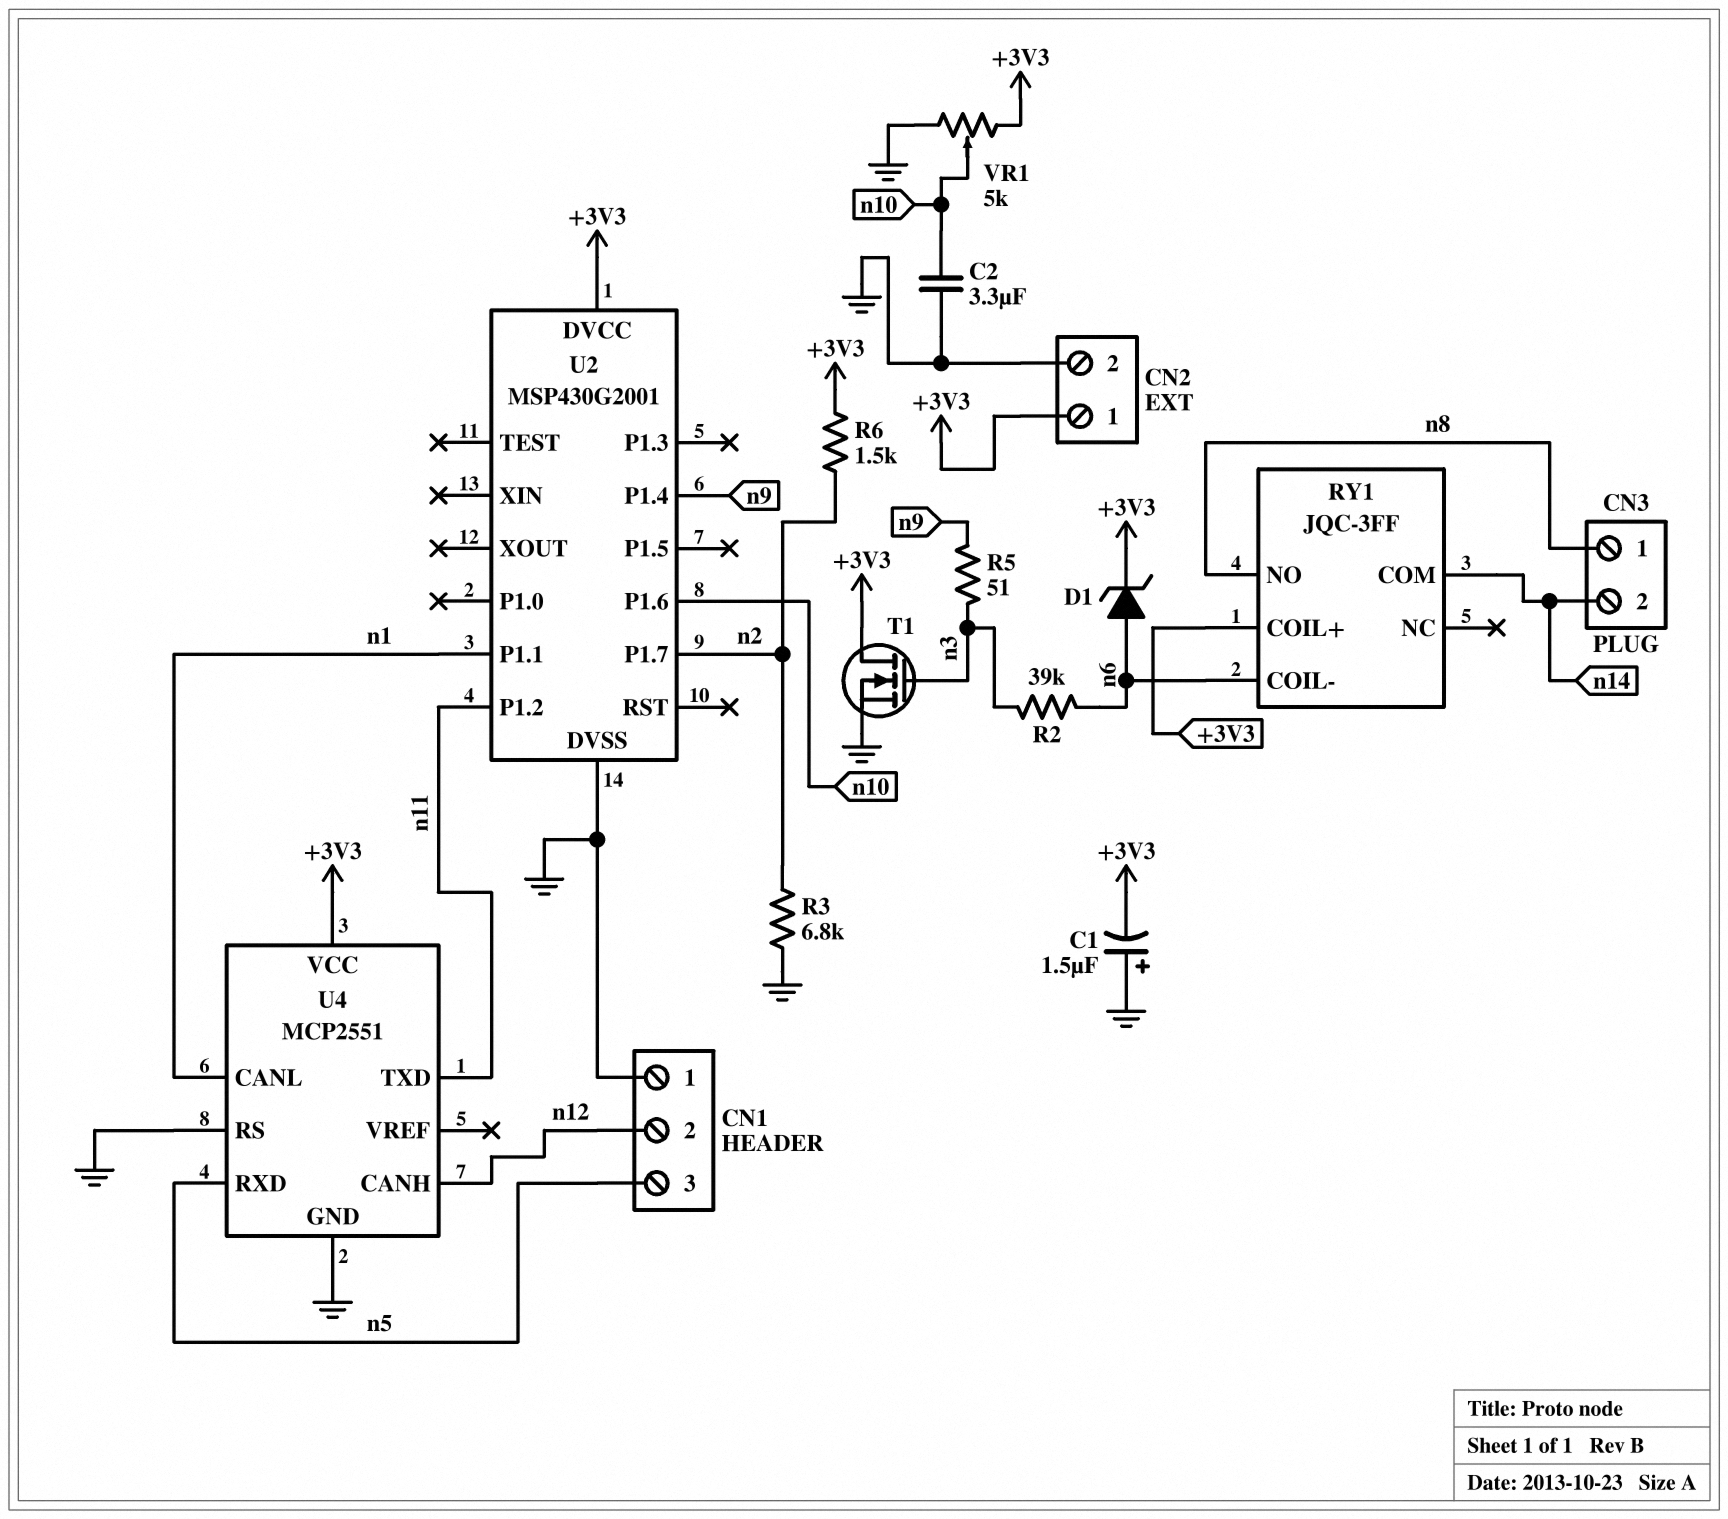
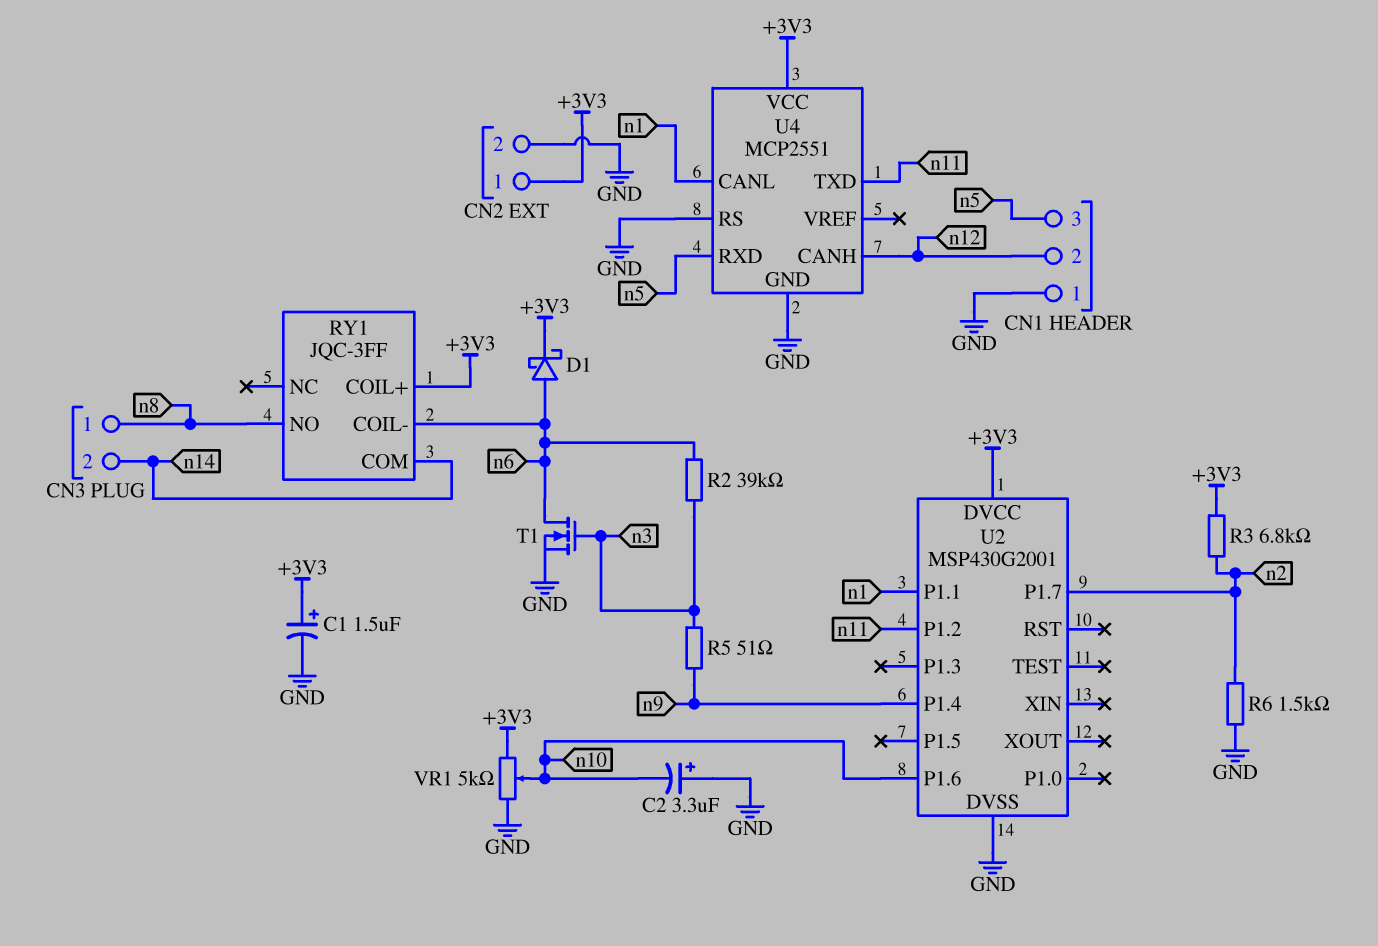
C1: 1.5uF (plus GND, minus +3V3) -> 1.5uF (plus +3V3, minus GND)
C2: 3.3uF (GND, n10) -> 3.3uF (plus GND, minus n10)
D1: zener (A n6, K +3V3) -> schottky (A n6, K +3V3)
R3: 6.8k (GND, n2) -> 6.8k (+3V3, n2)
R6: 1.5k (+3V3, n2) -> 1.5k (GND, n2)
T1: NMOS (G n3, D +3V3, S GND) -> NMOS (G n3, D n6, S GND)

